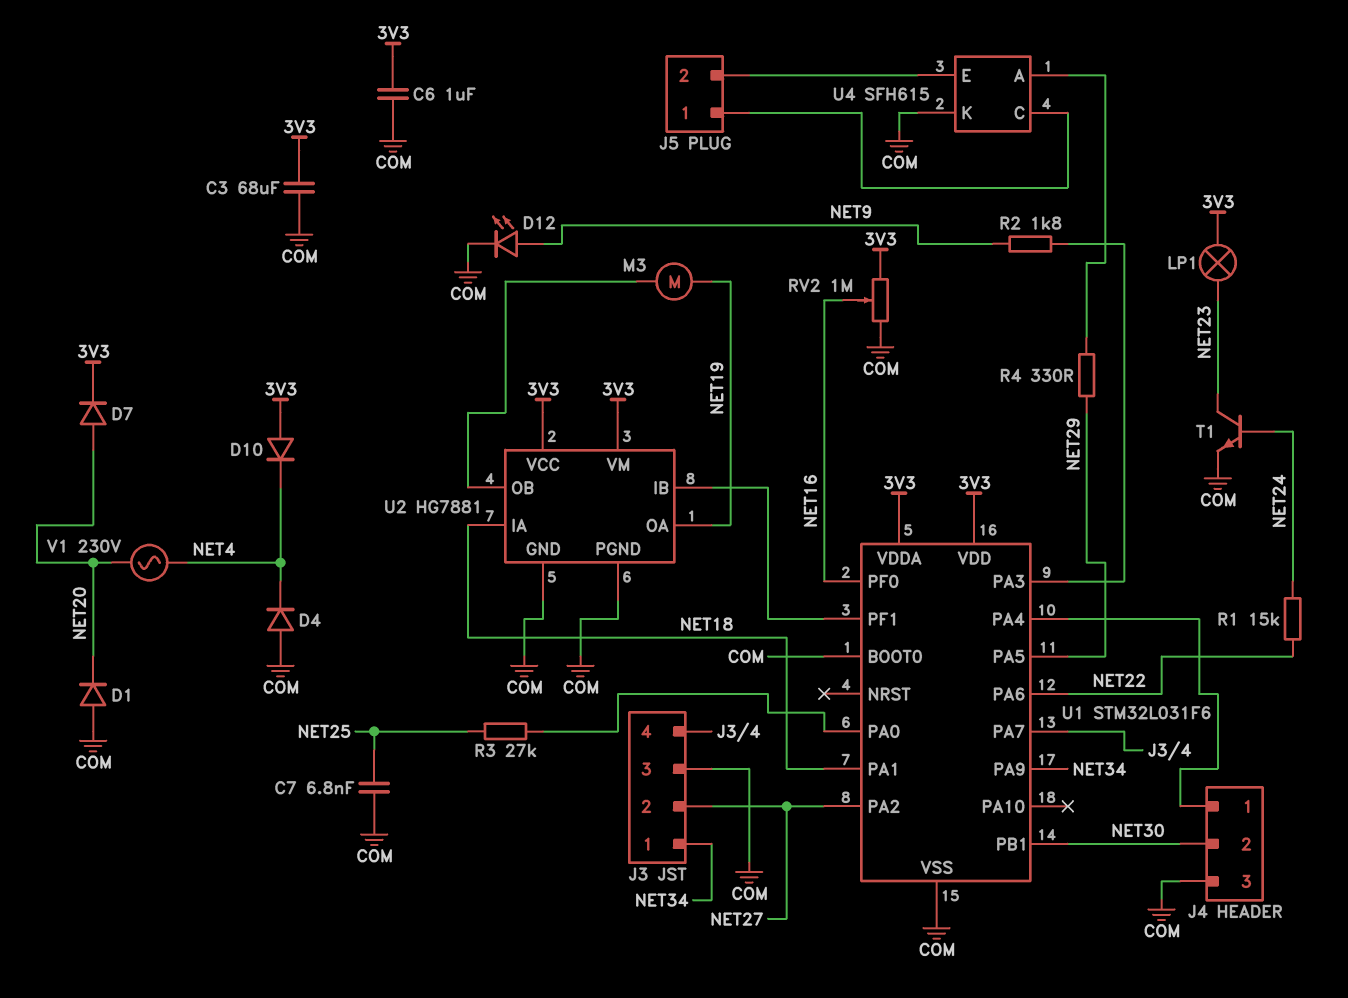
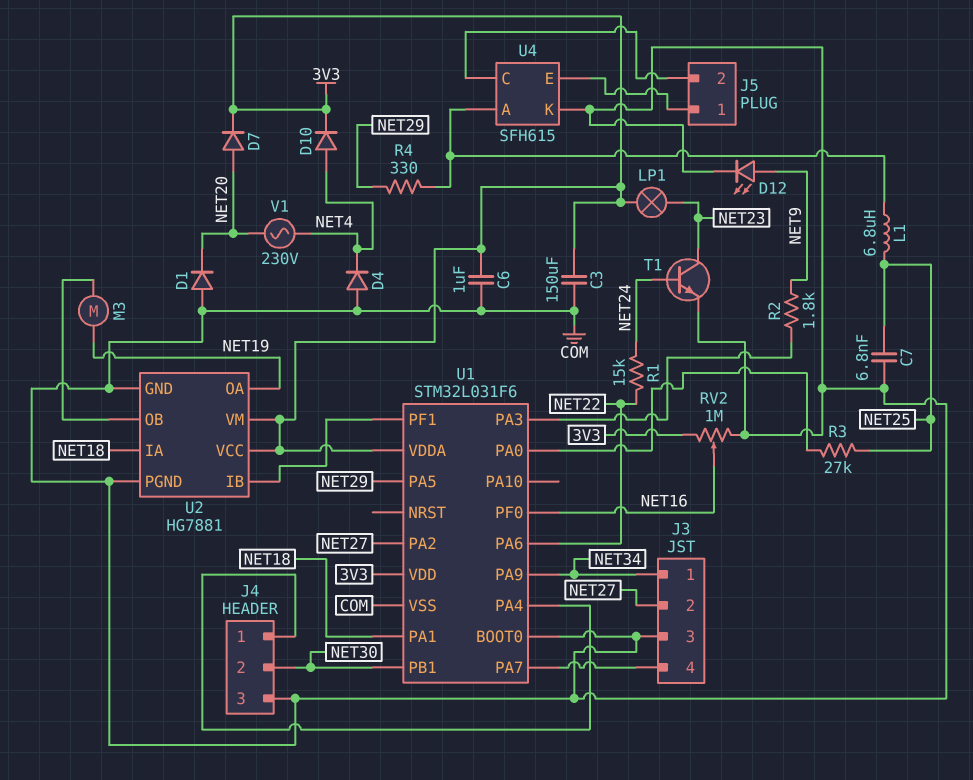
C3: 68uF (3V3, COM) -> 150uF (3V3, COM)
D10: diode (A 3V3, K NET4) -> diode (A NET4, K 3V3)
L1: none -> 6.8uH (NET25, U4/A)
U4 pin C: J5/1 -> J5/2
U4 pin E: J5/2 -> J5/1

